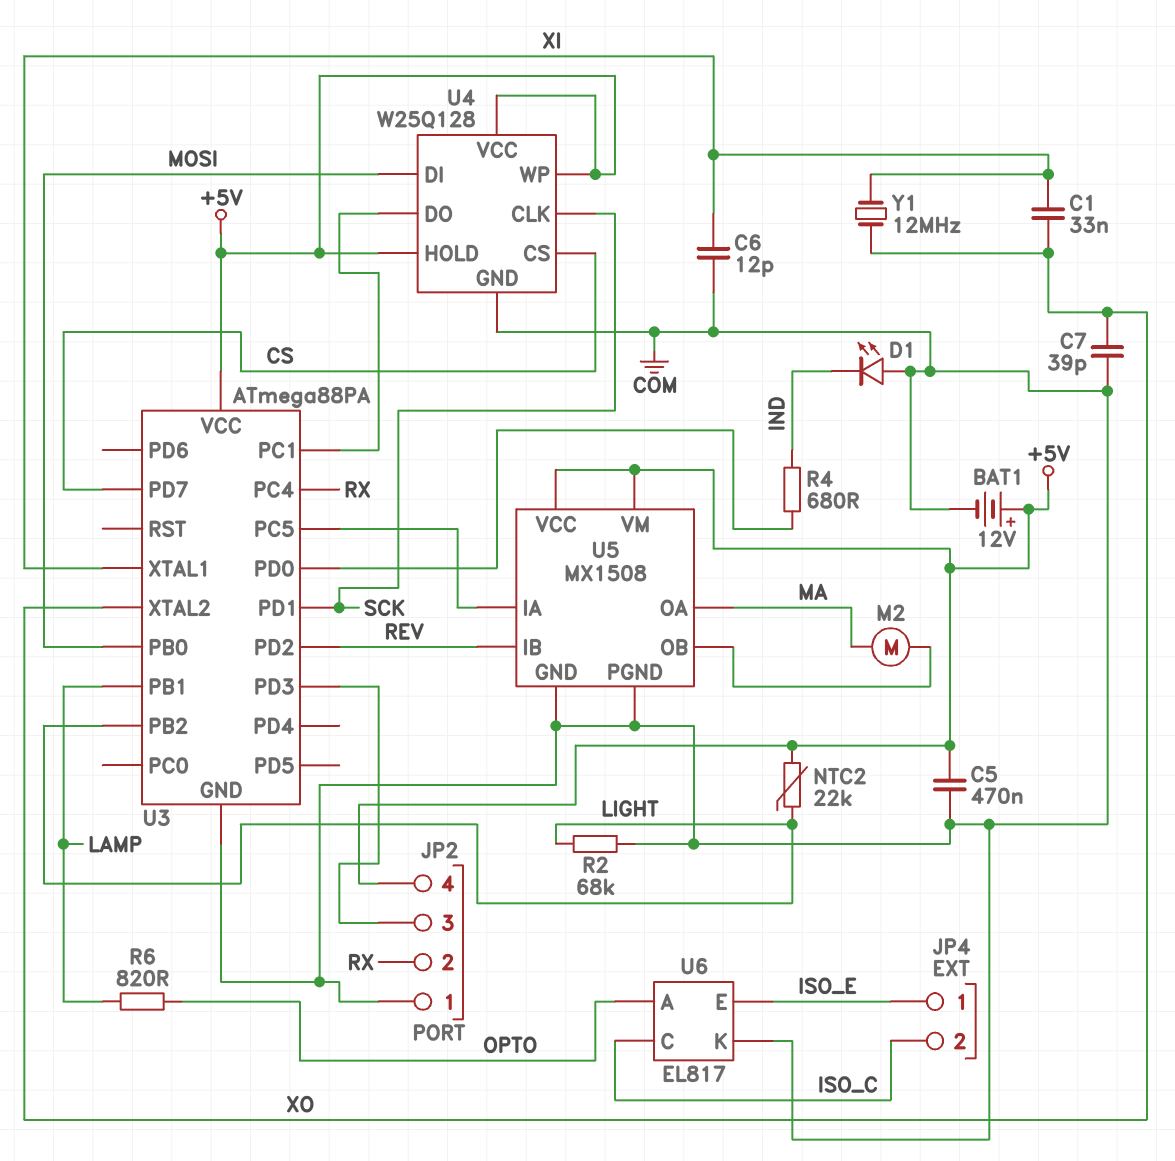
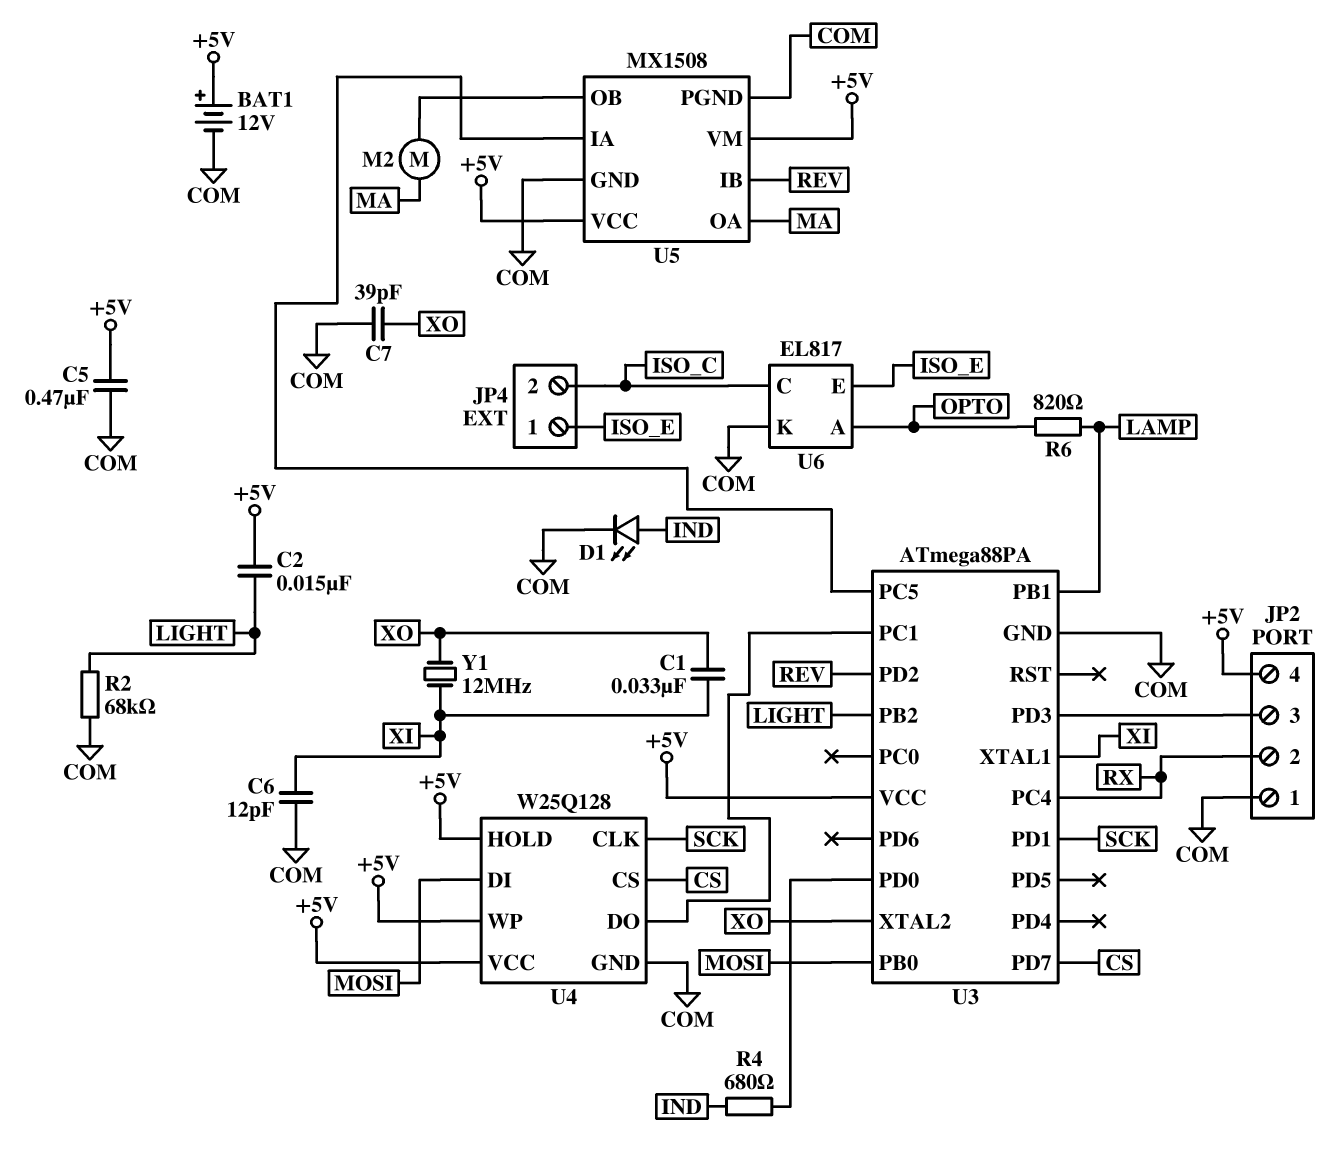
C2: none -> 15nF (+5V, LIGHT)
D1: LED (A COM, K IND) -> LED (A IND, K COM)
NTC2: 22k (+5V, LIGHT) -> none

